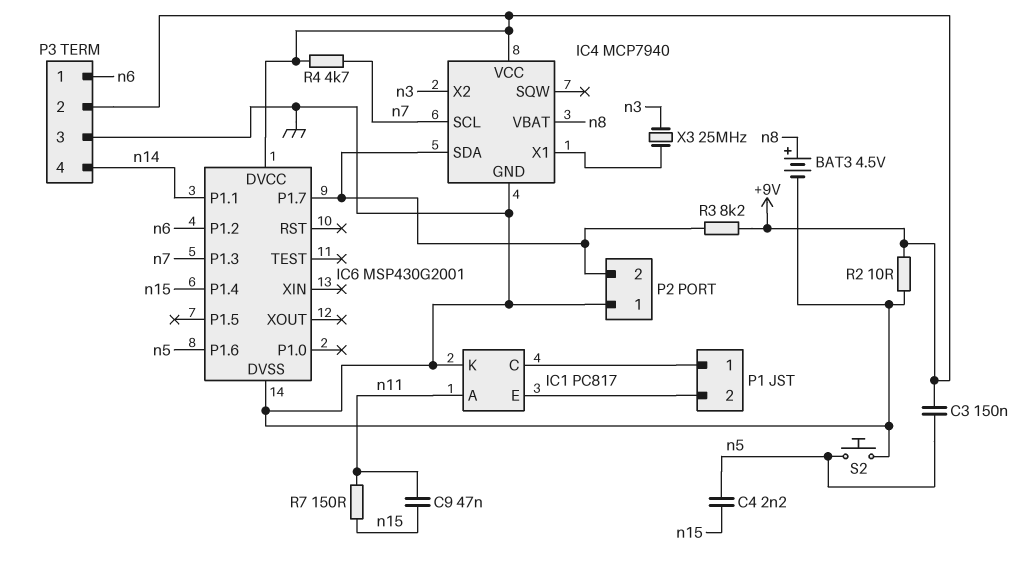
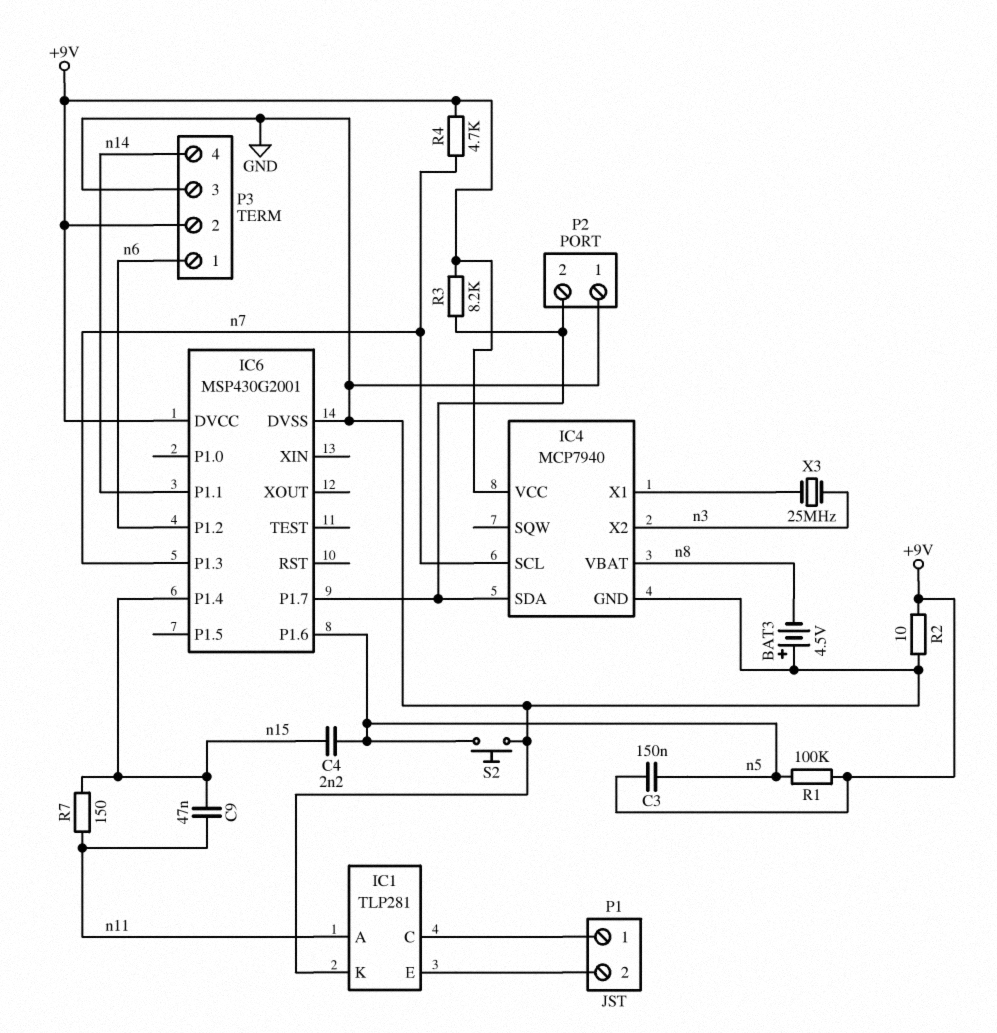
BAT3: 4.5V (plus n8, minus GND) -> 4.5V (plus GND, minus n8)
IC1: PC817 -> TLP281
R1: none -> 100k (+9V, n5)

